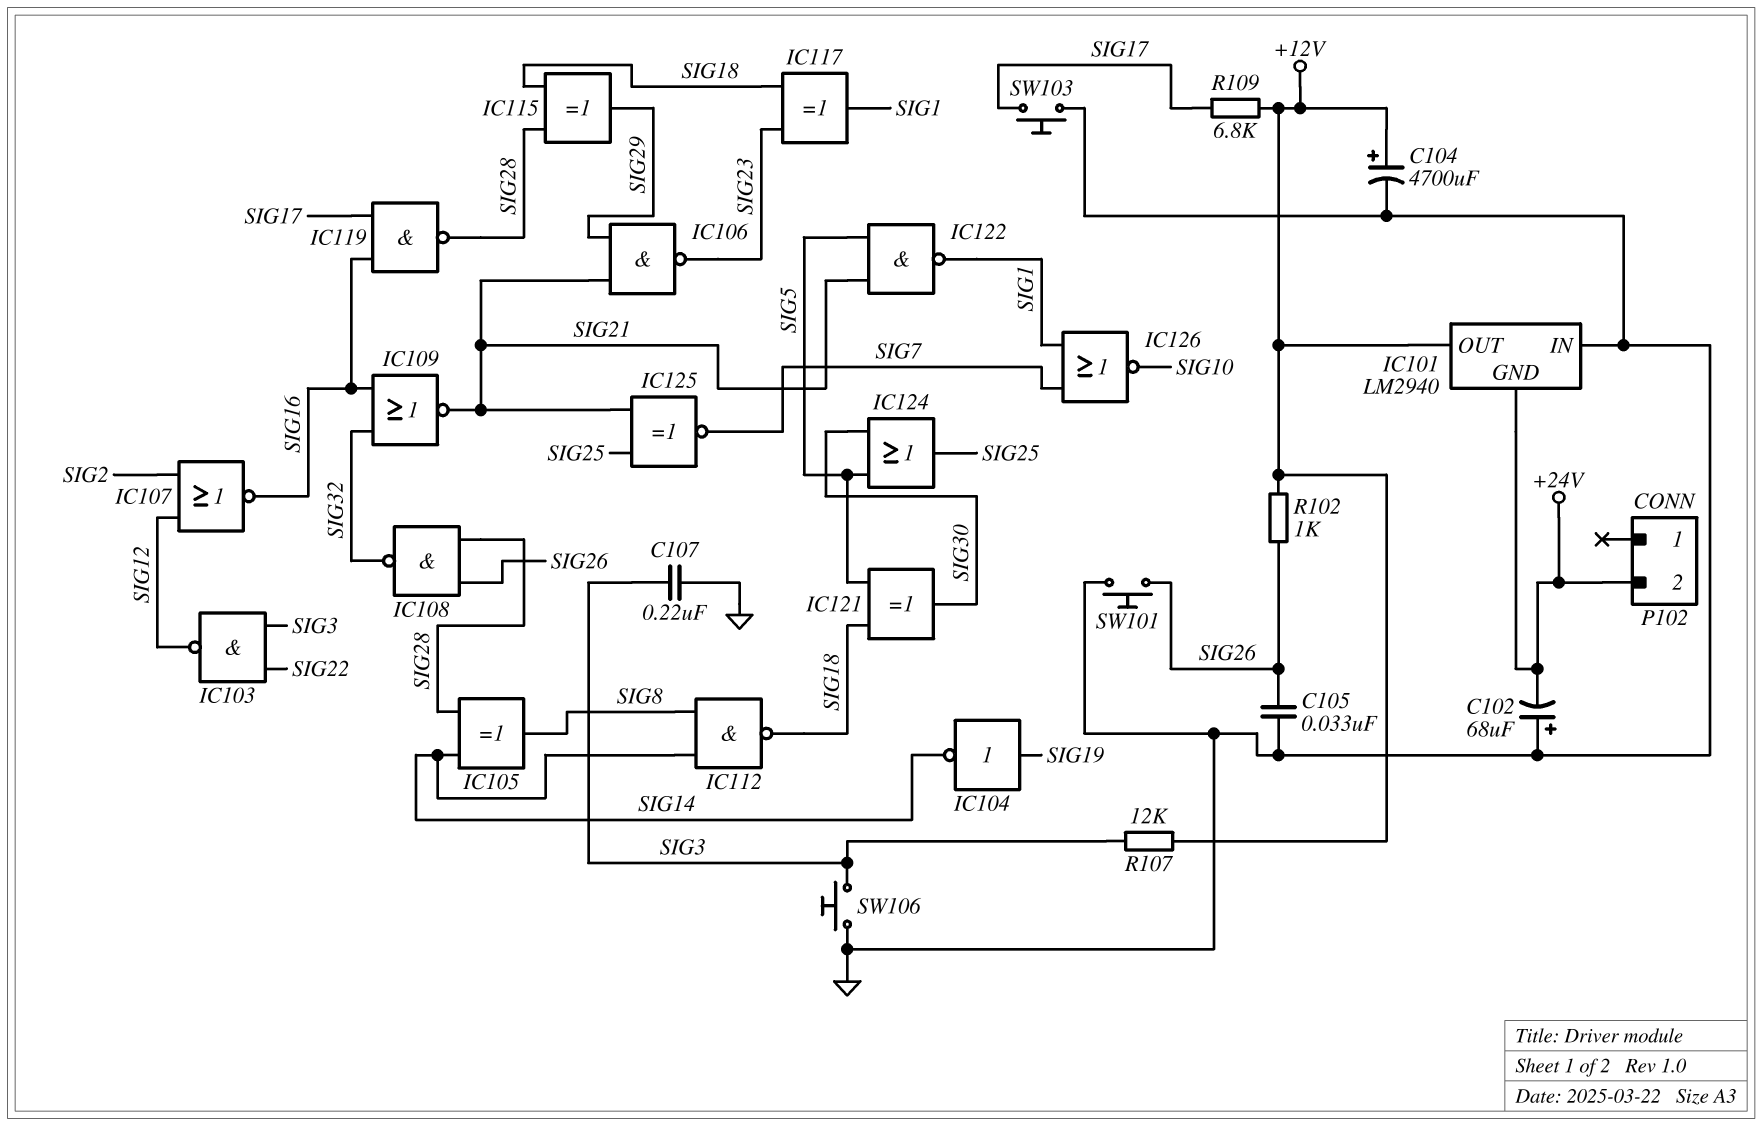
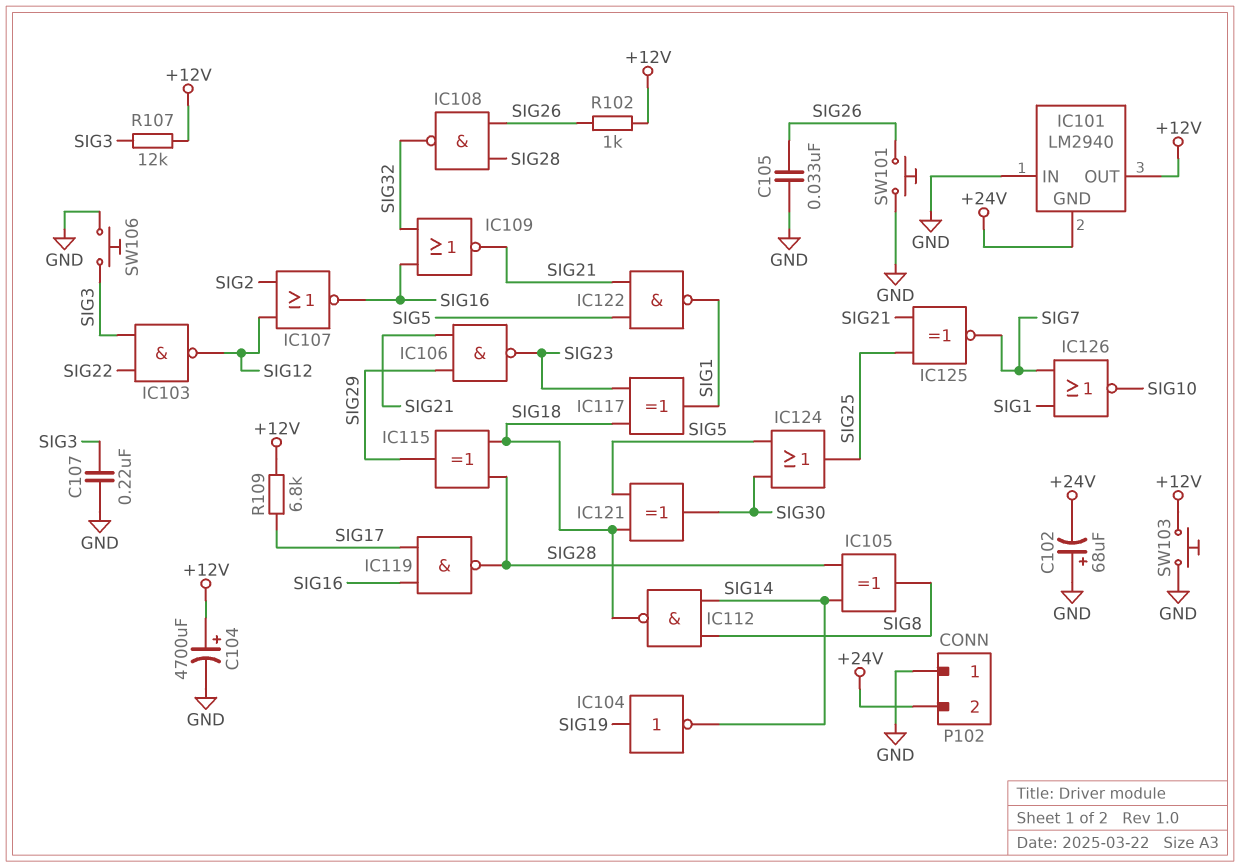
P102 pin 1: none -> GND
SW103: button (GND, SIG17) -> button (+12V, GND)

